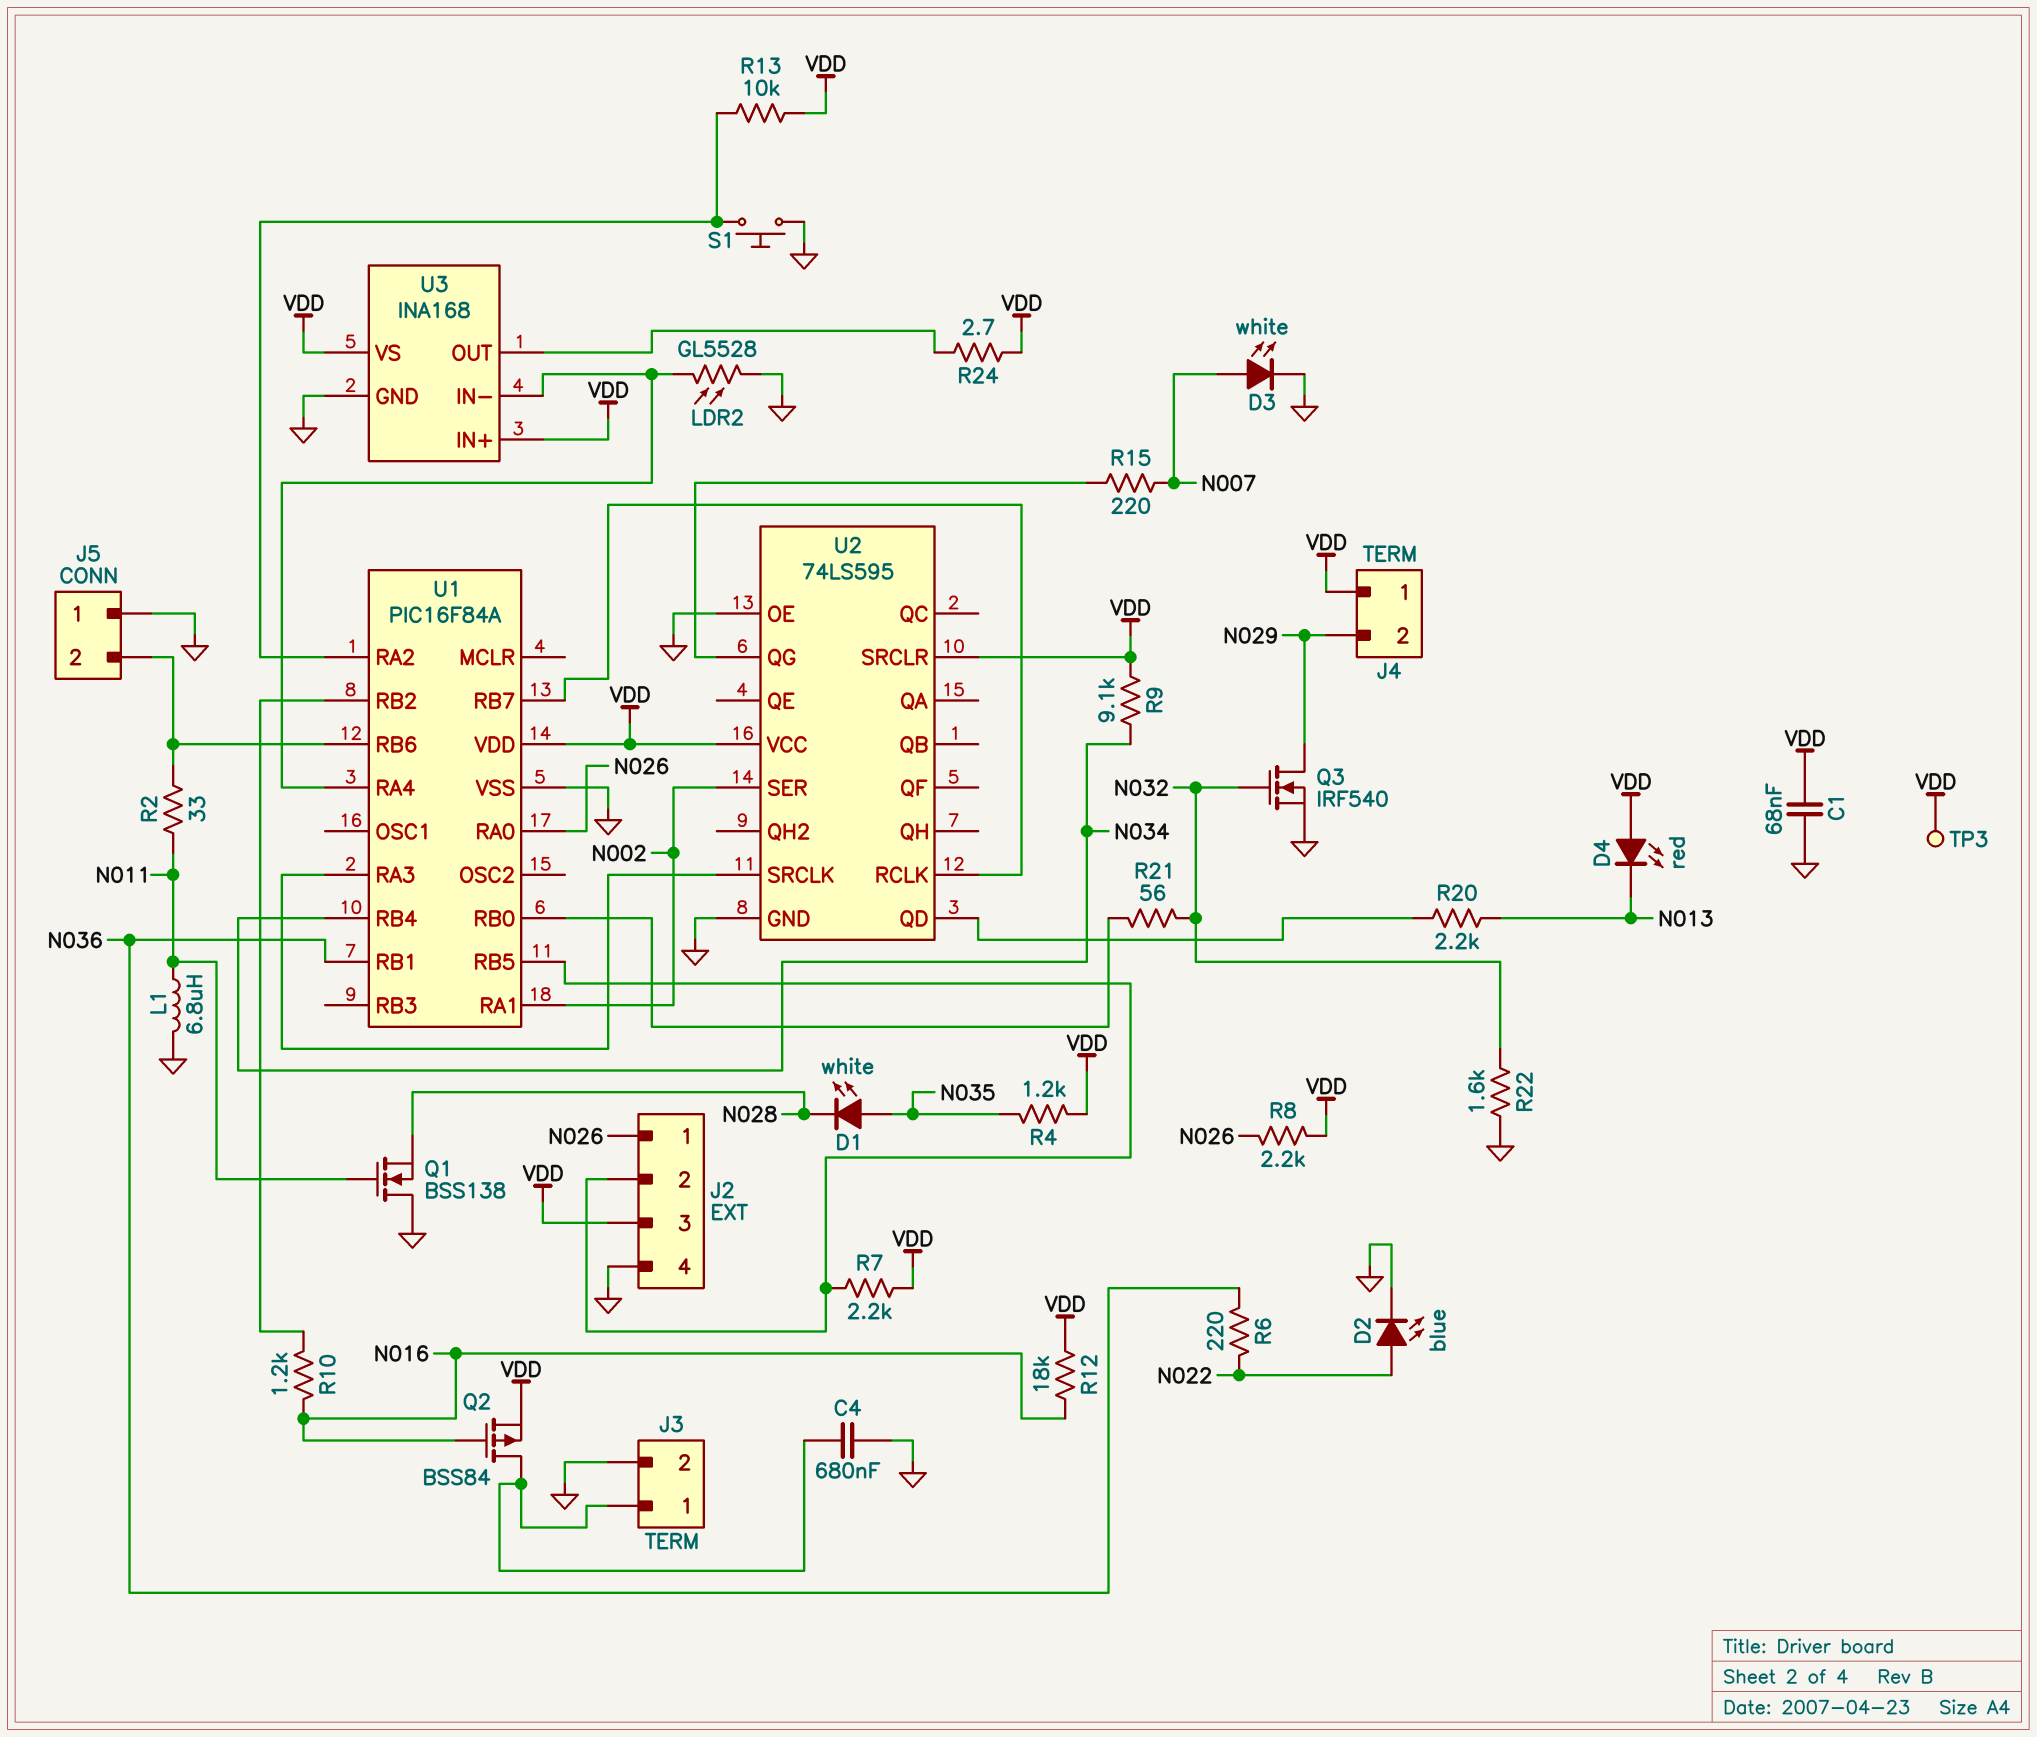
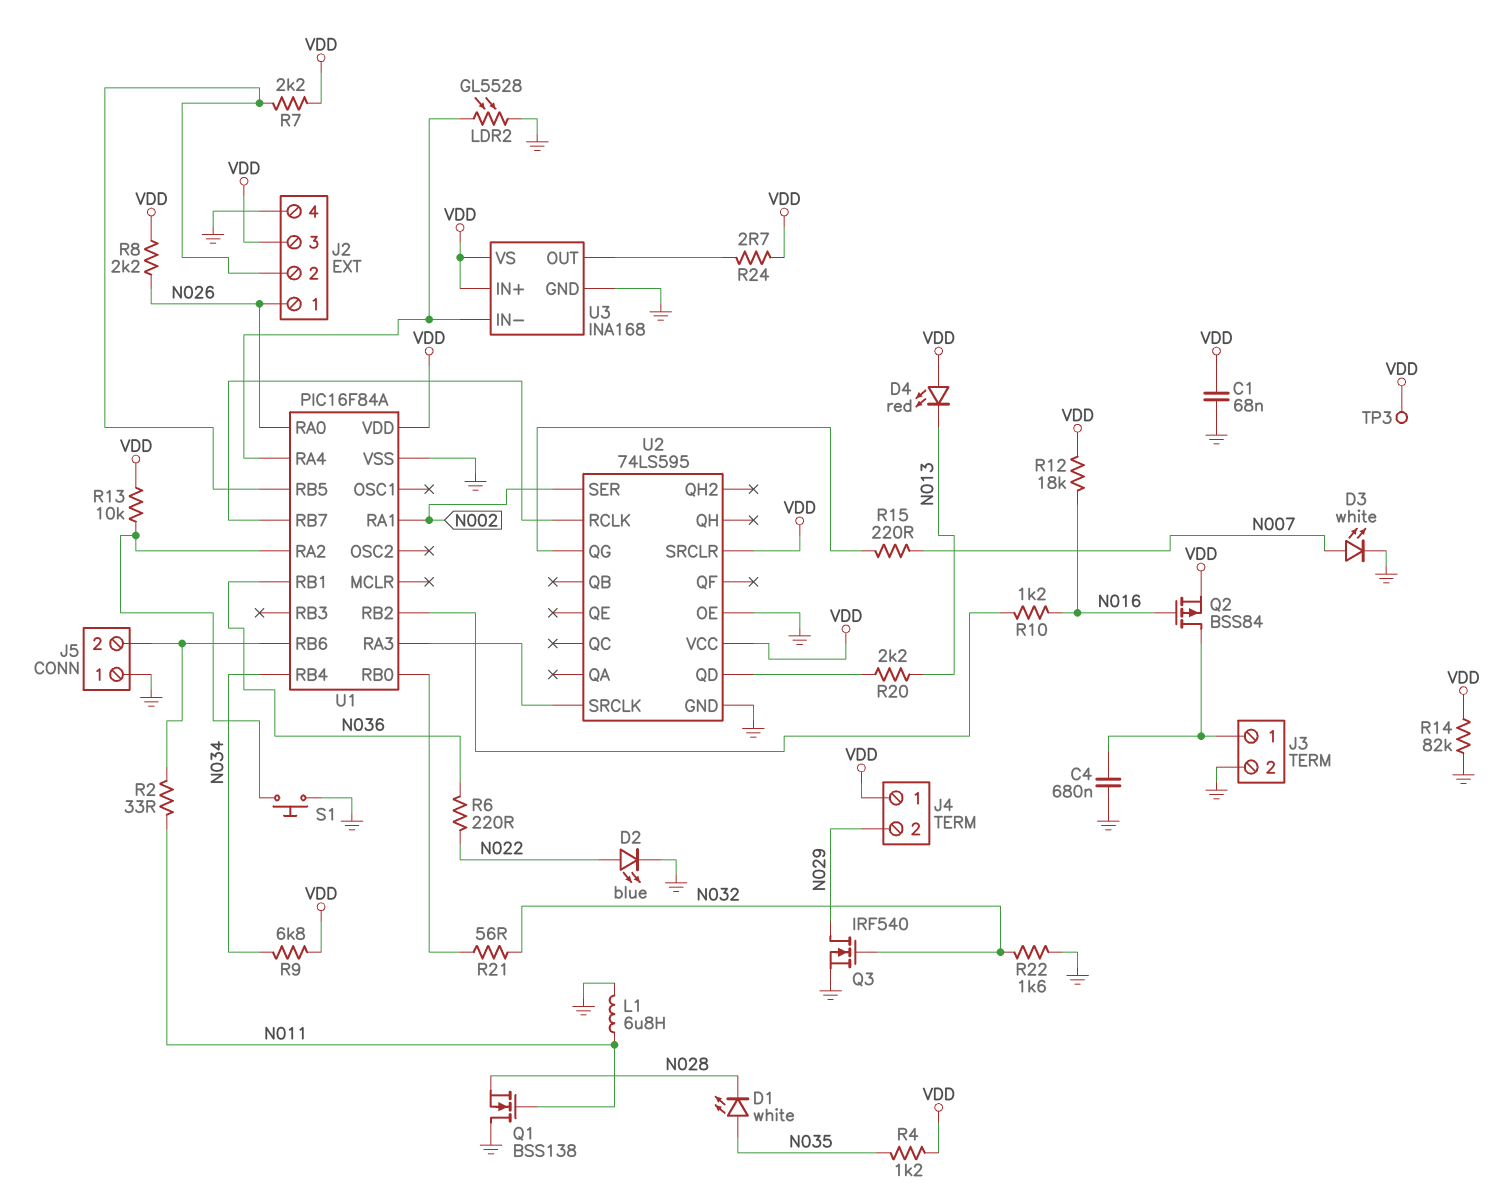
R9: 9.1k (N034, VDD) -> 6.8k (N034, VDD)
R14: none -> 82k (GND, VDD)

